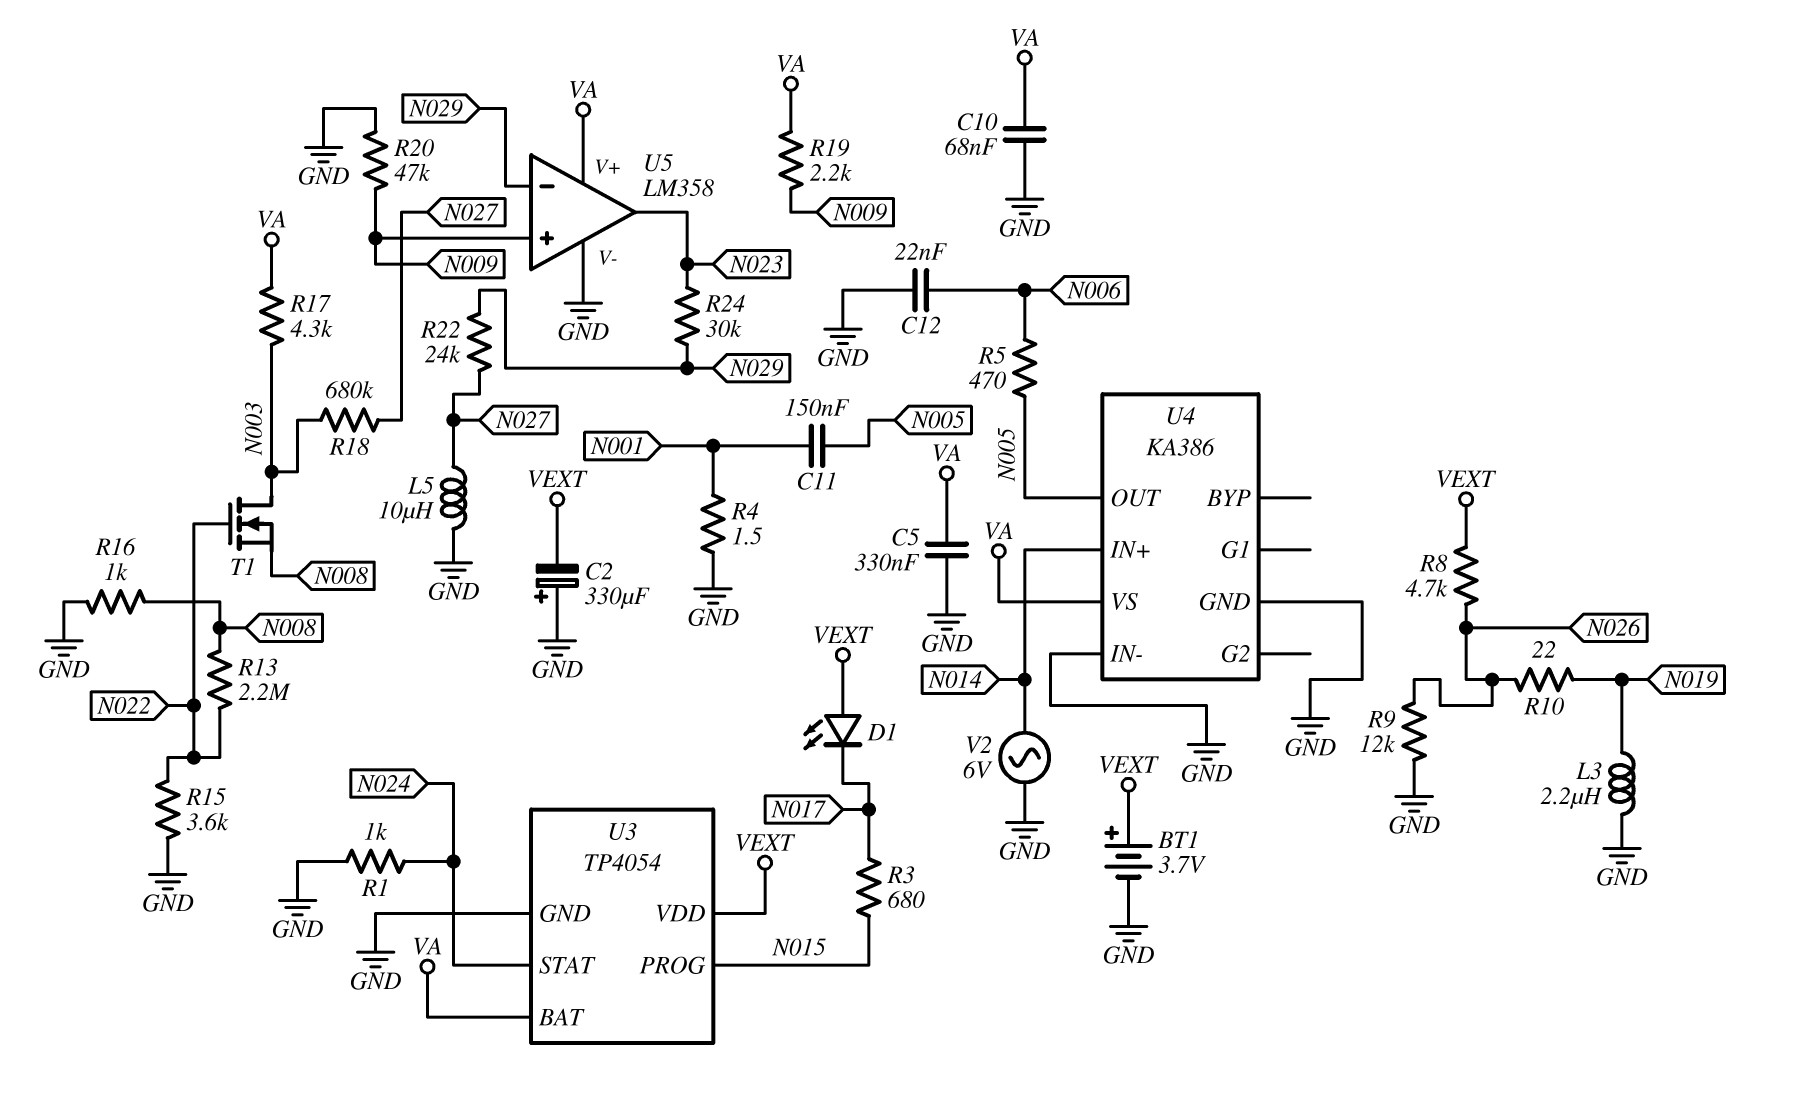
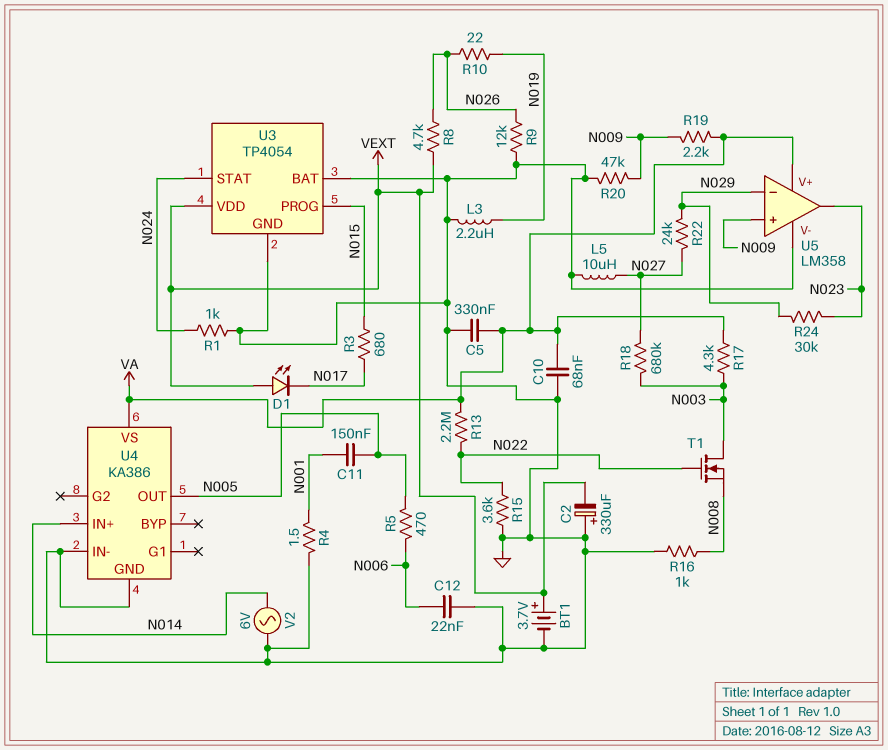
R13: 2.2M (N008, N022) -> 2.2M (N022, VA)
U3 pin BAT: VA -> GND

